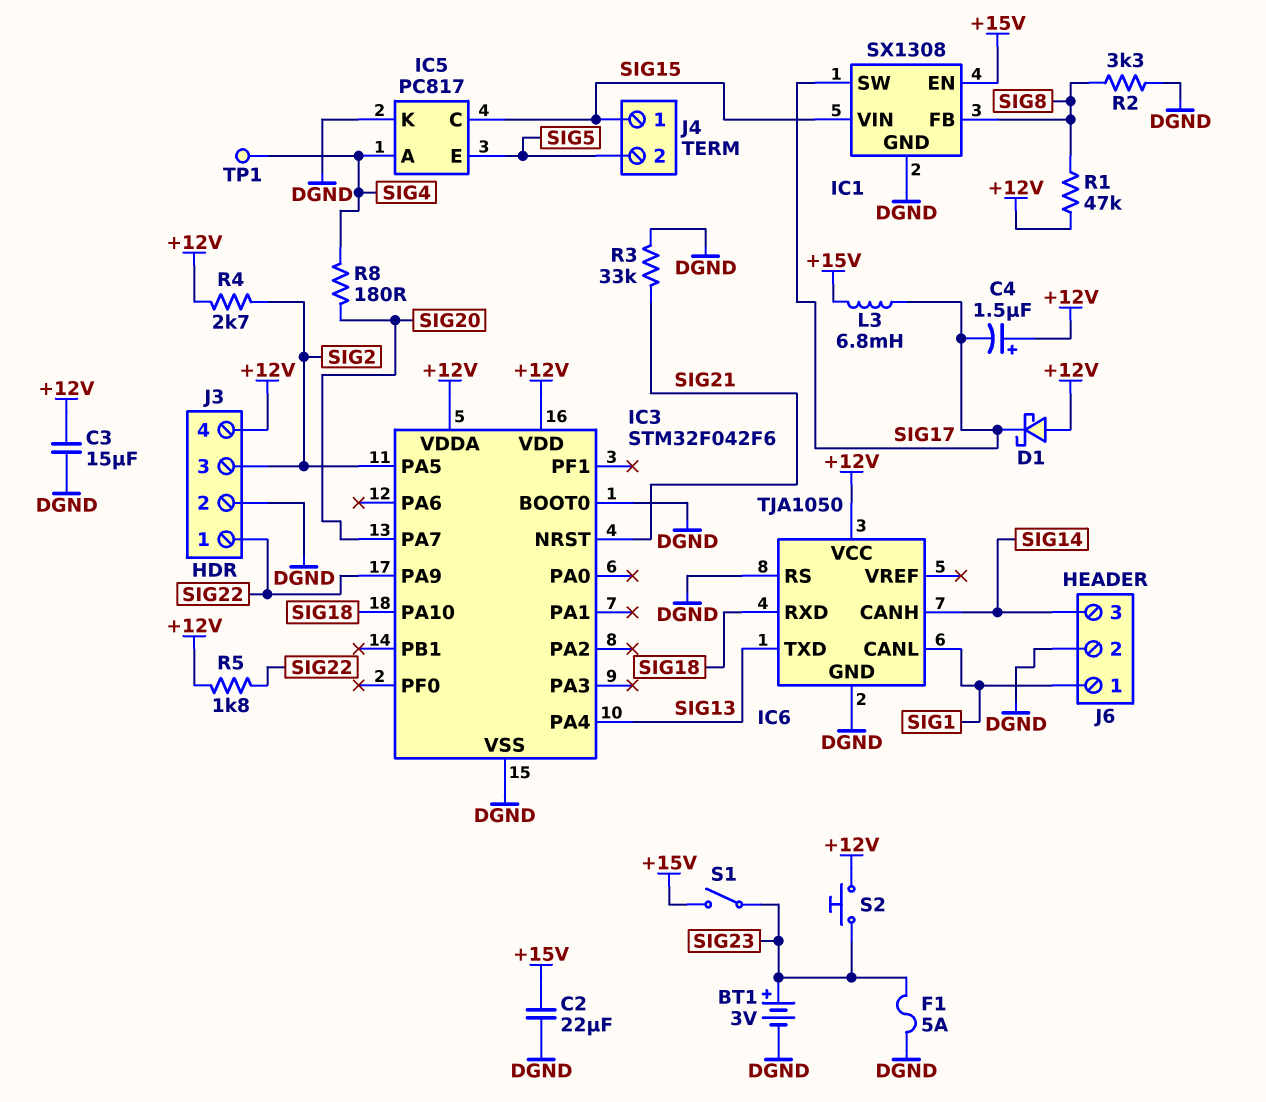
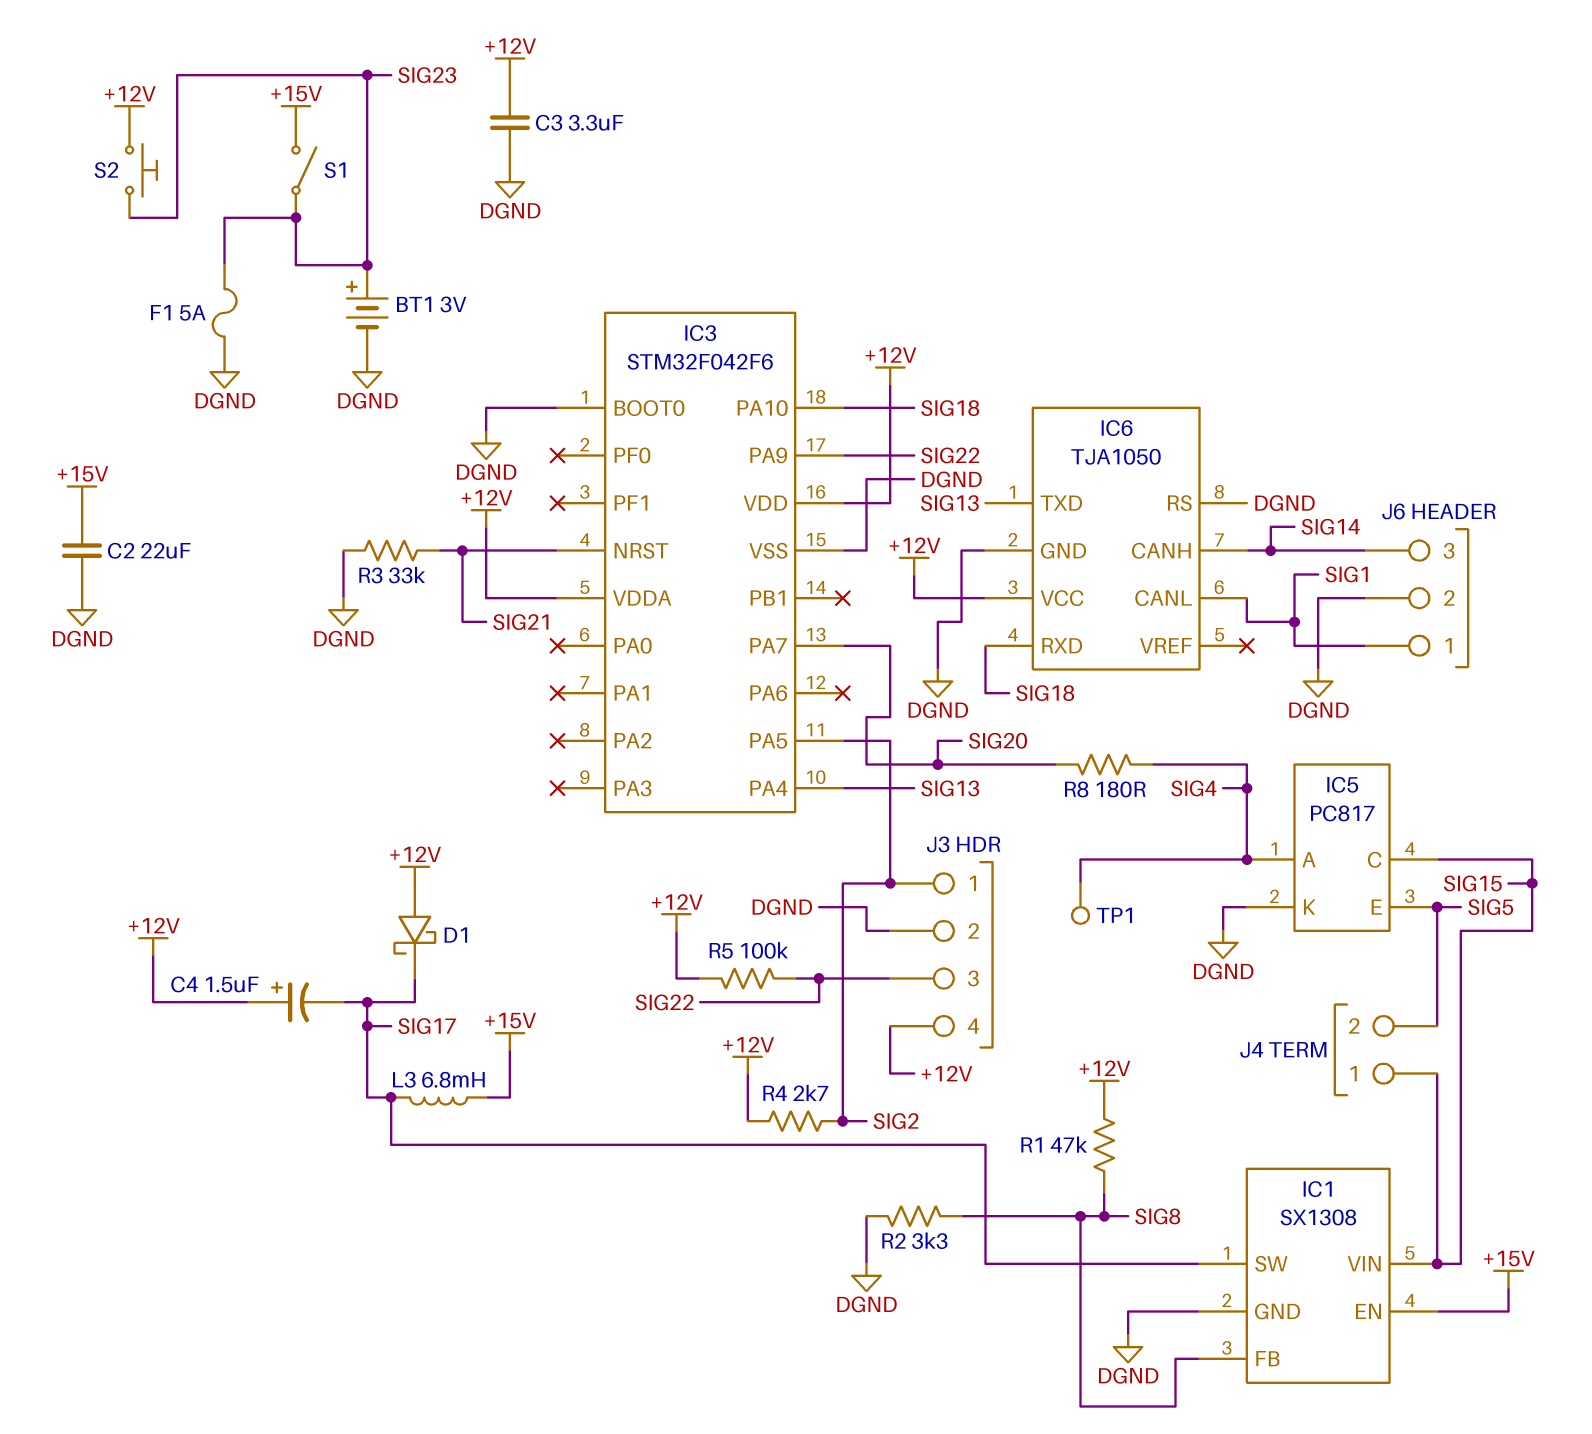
C3: 15uF (+12V, DGND) -> 3.3uF (+12V, DGND)
J3 pin 1: SIG22 -> SIG2
J3 pin 3: SIG2 -> SIG22
R5: 1.8k (+12V, SIG22) -> 100k (+12V, SIG22)

